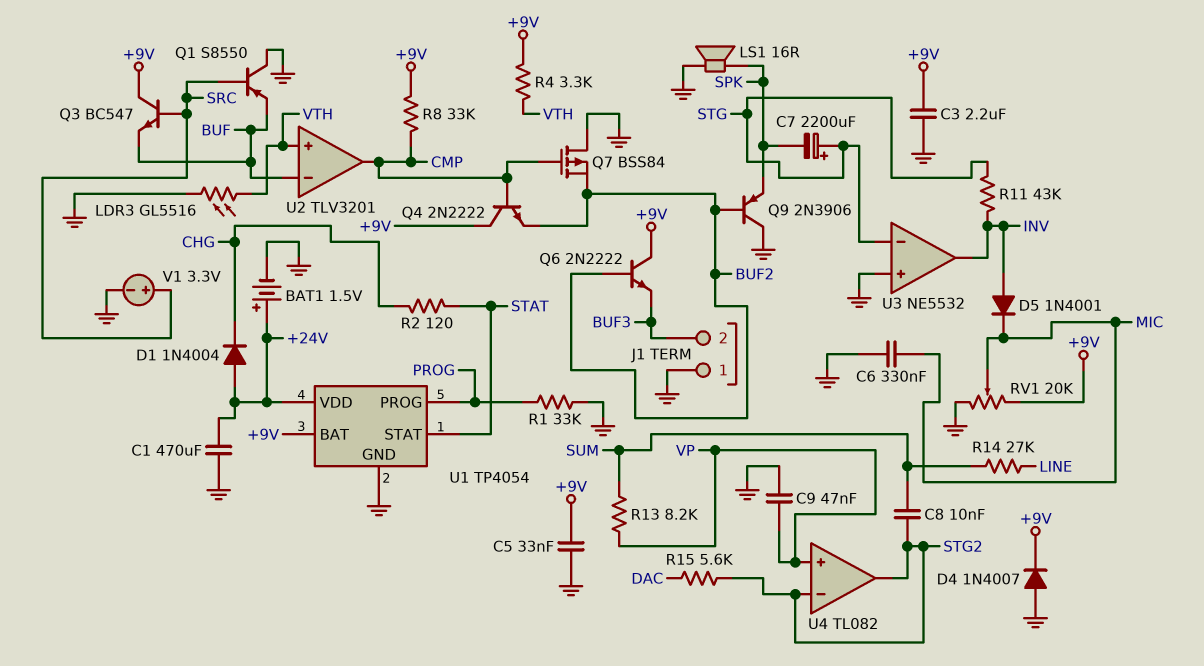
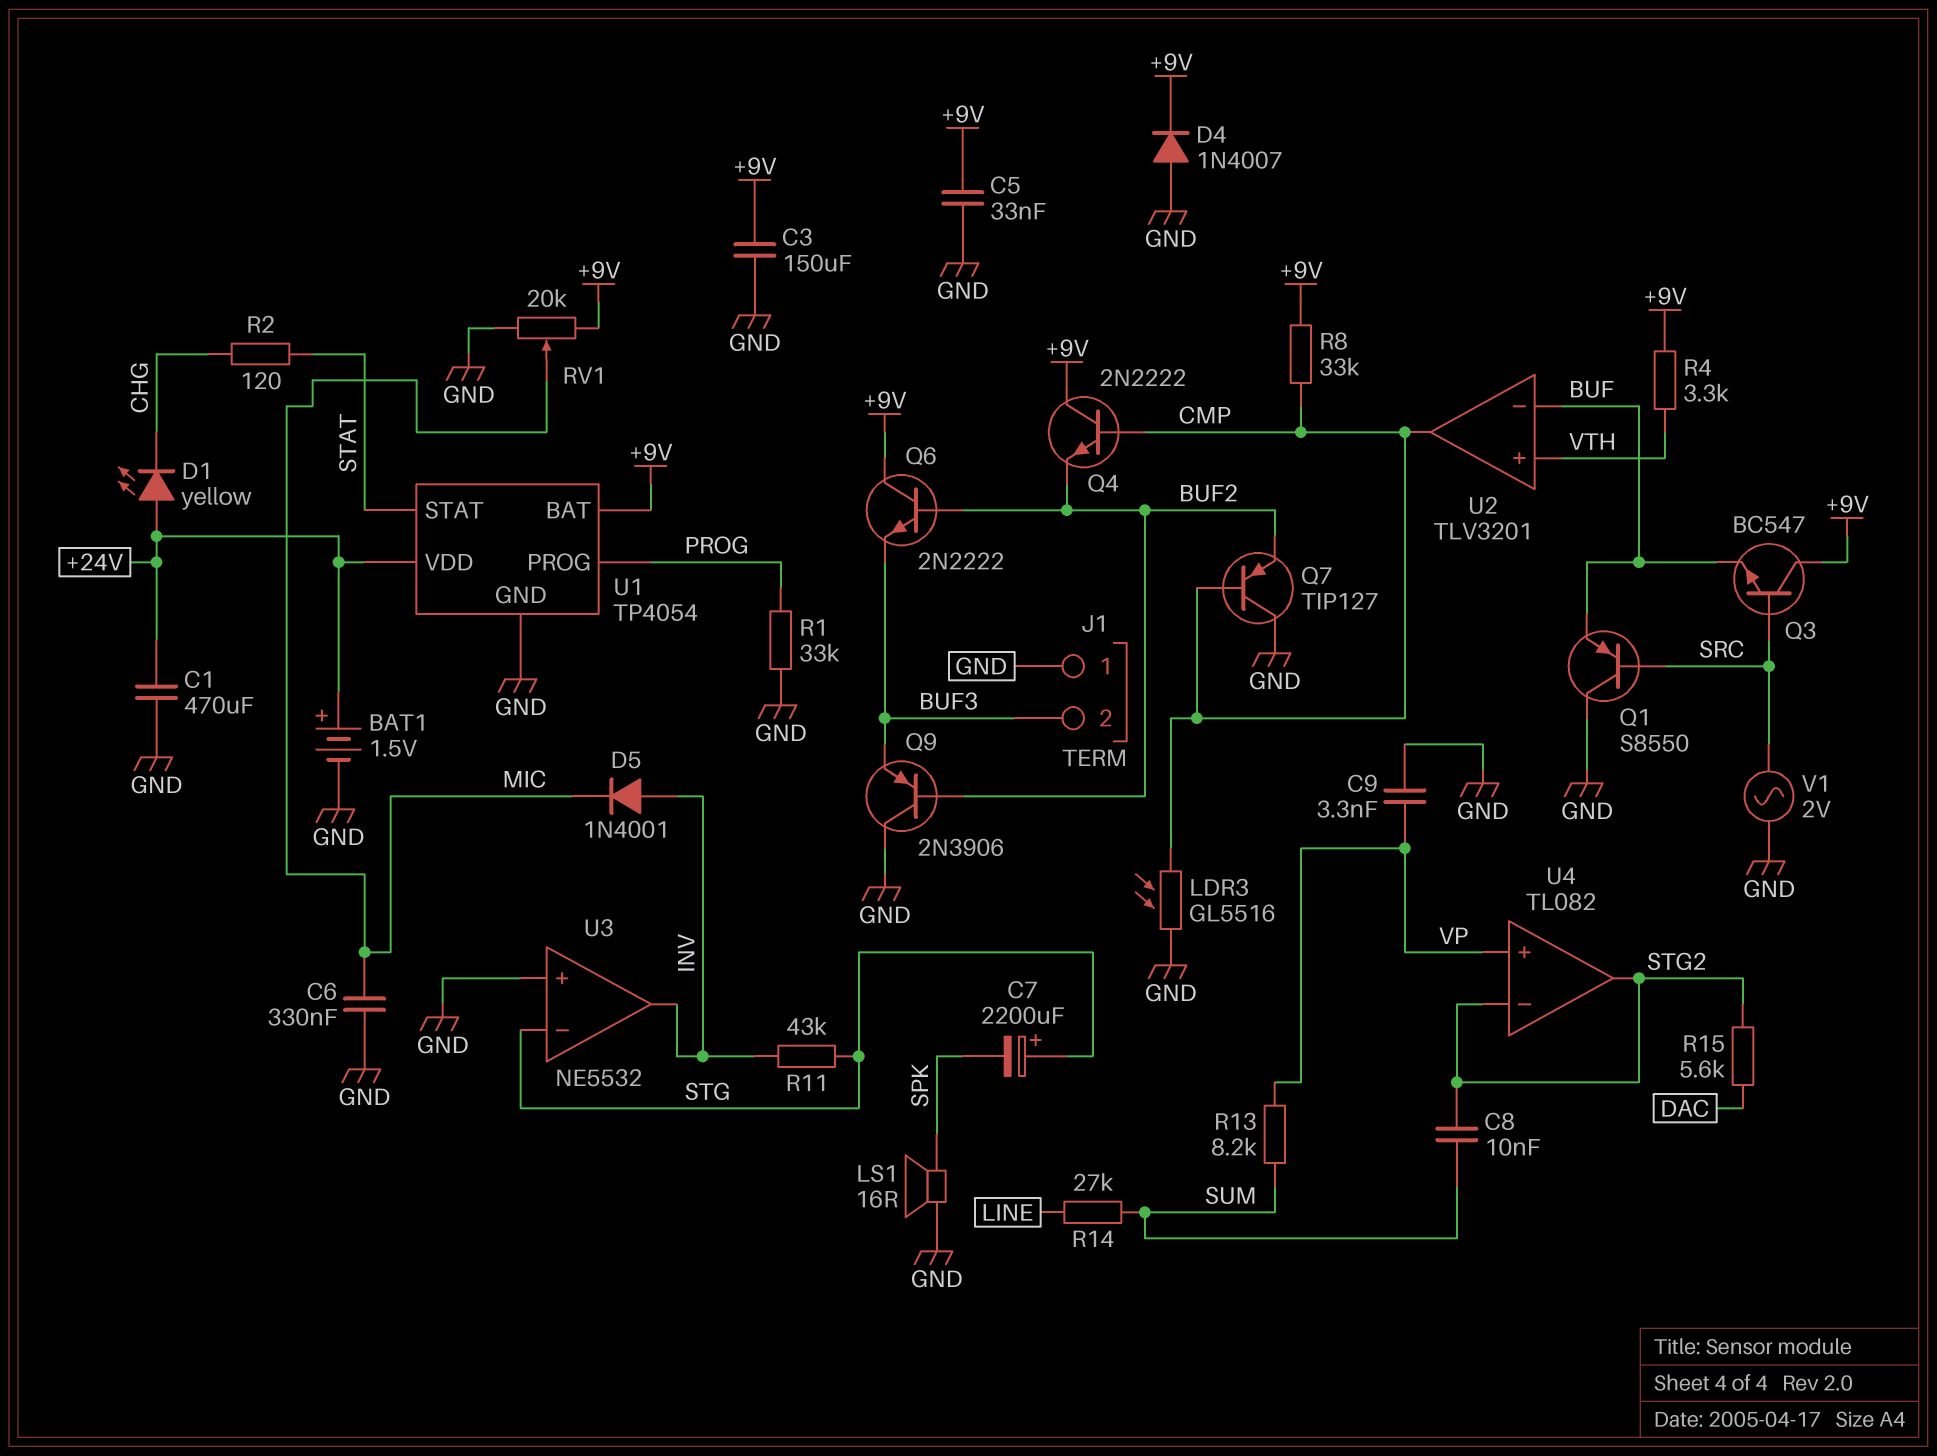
C3: 2.2uF (+9V, GND) -> 150uF (+9V, GND)
C9: 47nF (GND, VP) -> 3.3nF (GND, VP)
D1: diode 1N4004 (A +24V, K CHG) -> LED yellow (A +24V, K CHG)
LDR3: GL5516 (GND, VTH) -> GL5516 (CMP, GND)
Q7: PMOS BSS84 (G CMP, D GND, S BUF2) -> PNP TIP127 (B CMP, C GND, E BUF2)
Q9: PNP 2N3906 (B BUF2, C GND, E SPK) -> PNP 2N3906 (B BUF2, C GND, E BUF3)
V1: 3.3V (plus SRC, minus GND) -> AC 2V (GND, SRC)

